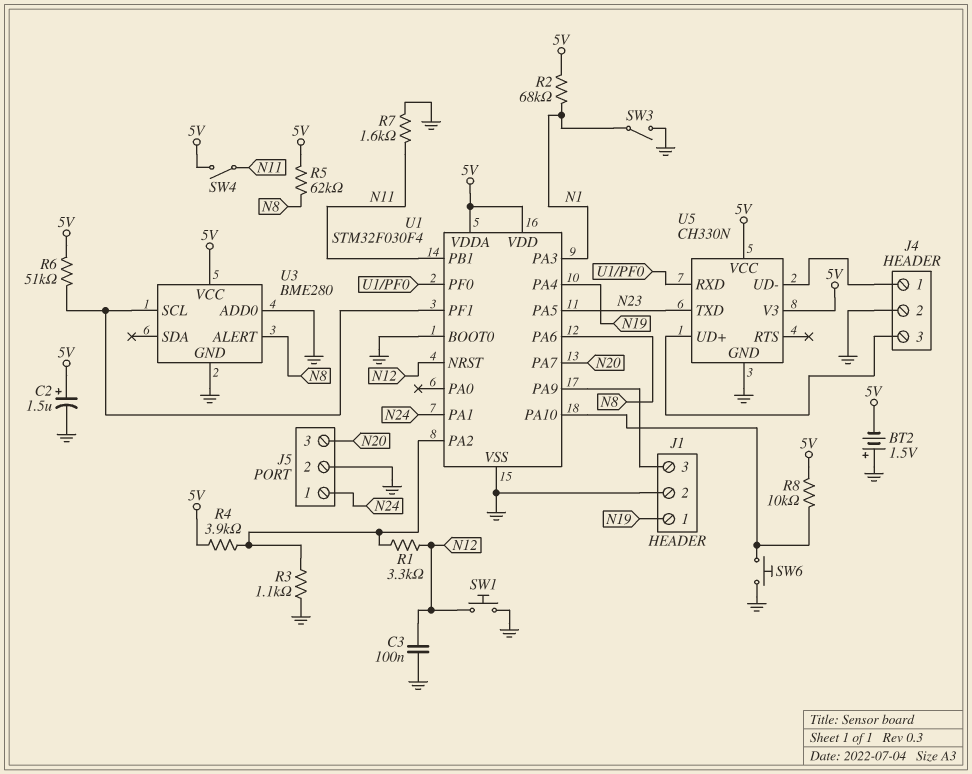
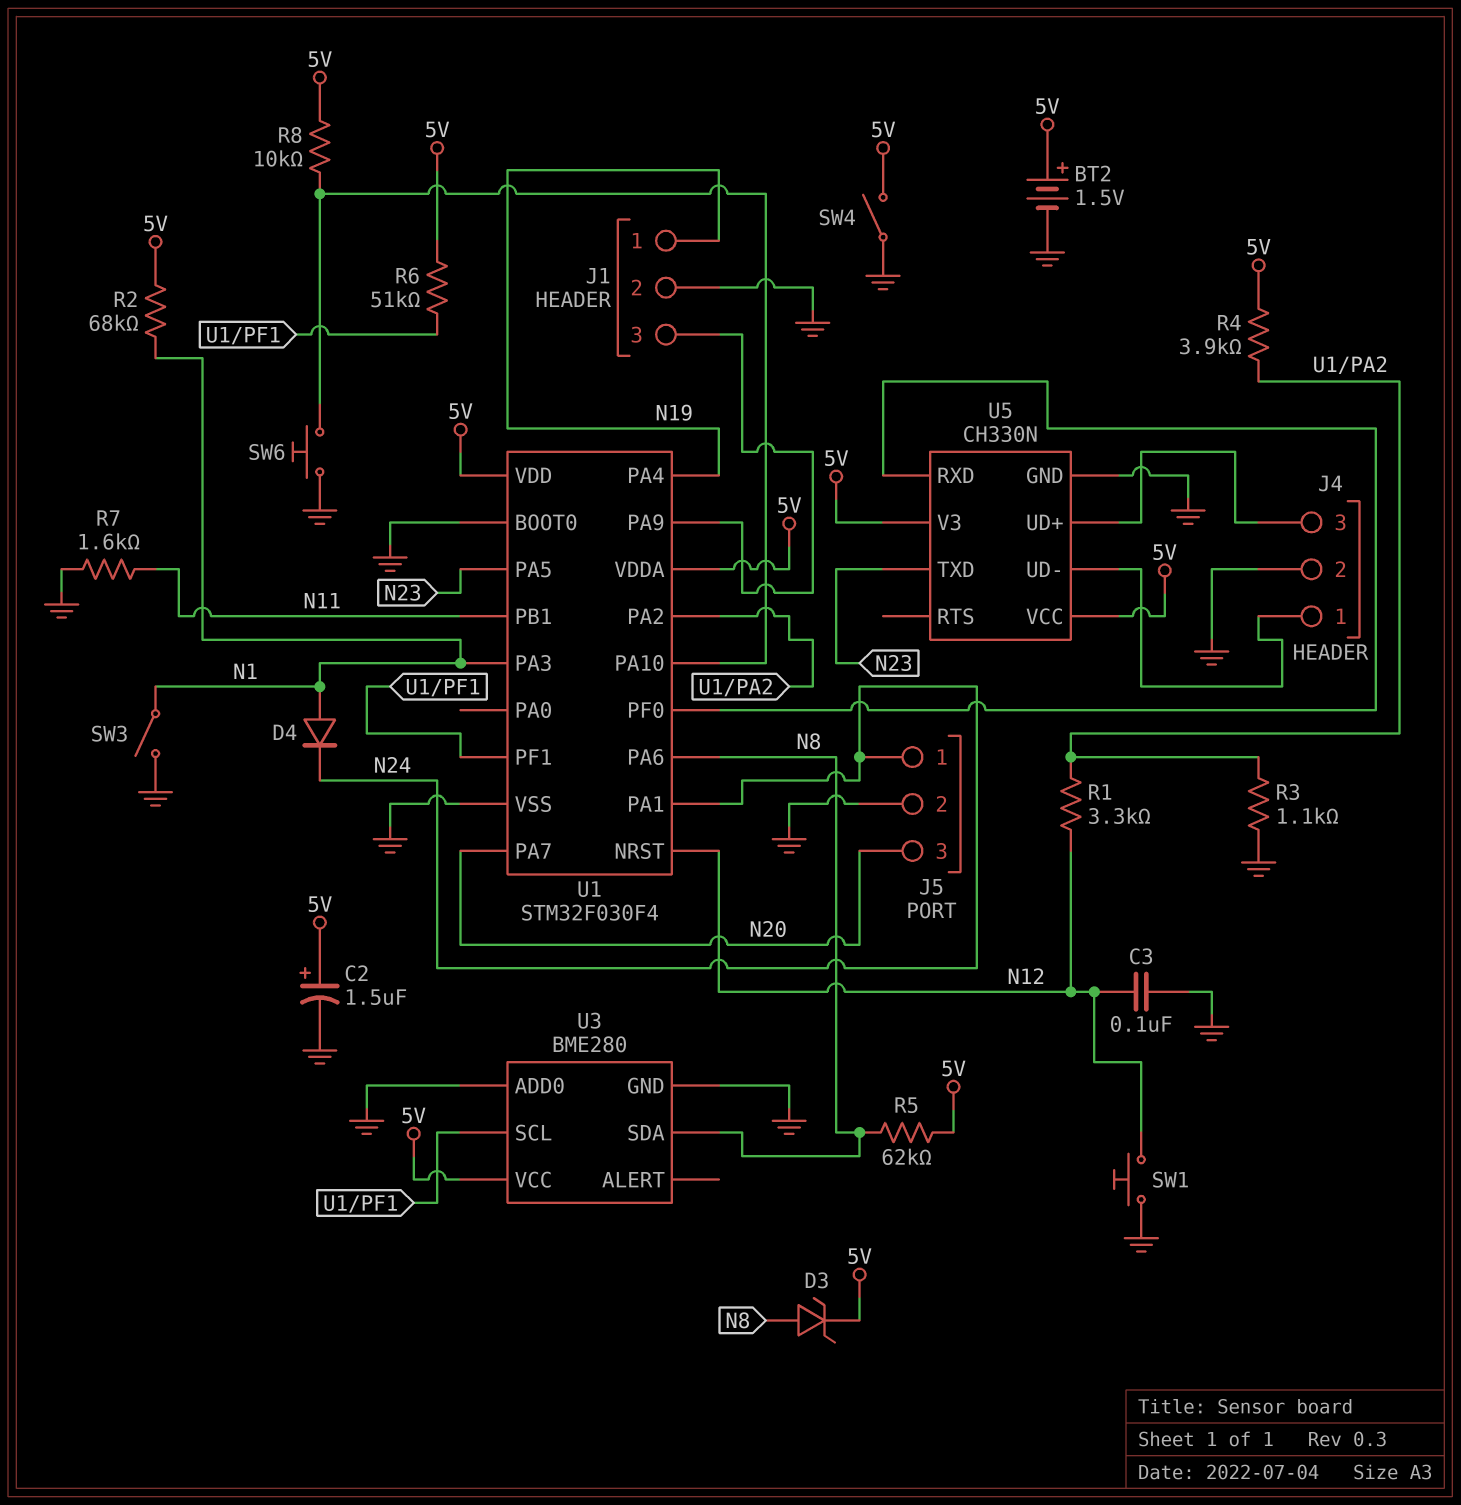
BT2: 1.5V (plus GND, minus 5V) -> 1.5V (plus 5V, minus GND)
D3: none -> zener (A N8, K 5V)
D4: none -> diode (A N1, K N24)
SW4: switch (5V, N11) -> switch (5V, GND)
U3 pin ALERT: N8 -> none
U3 pin SDA: none -> N8

